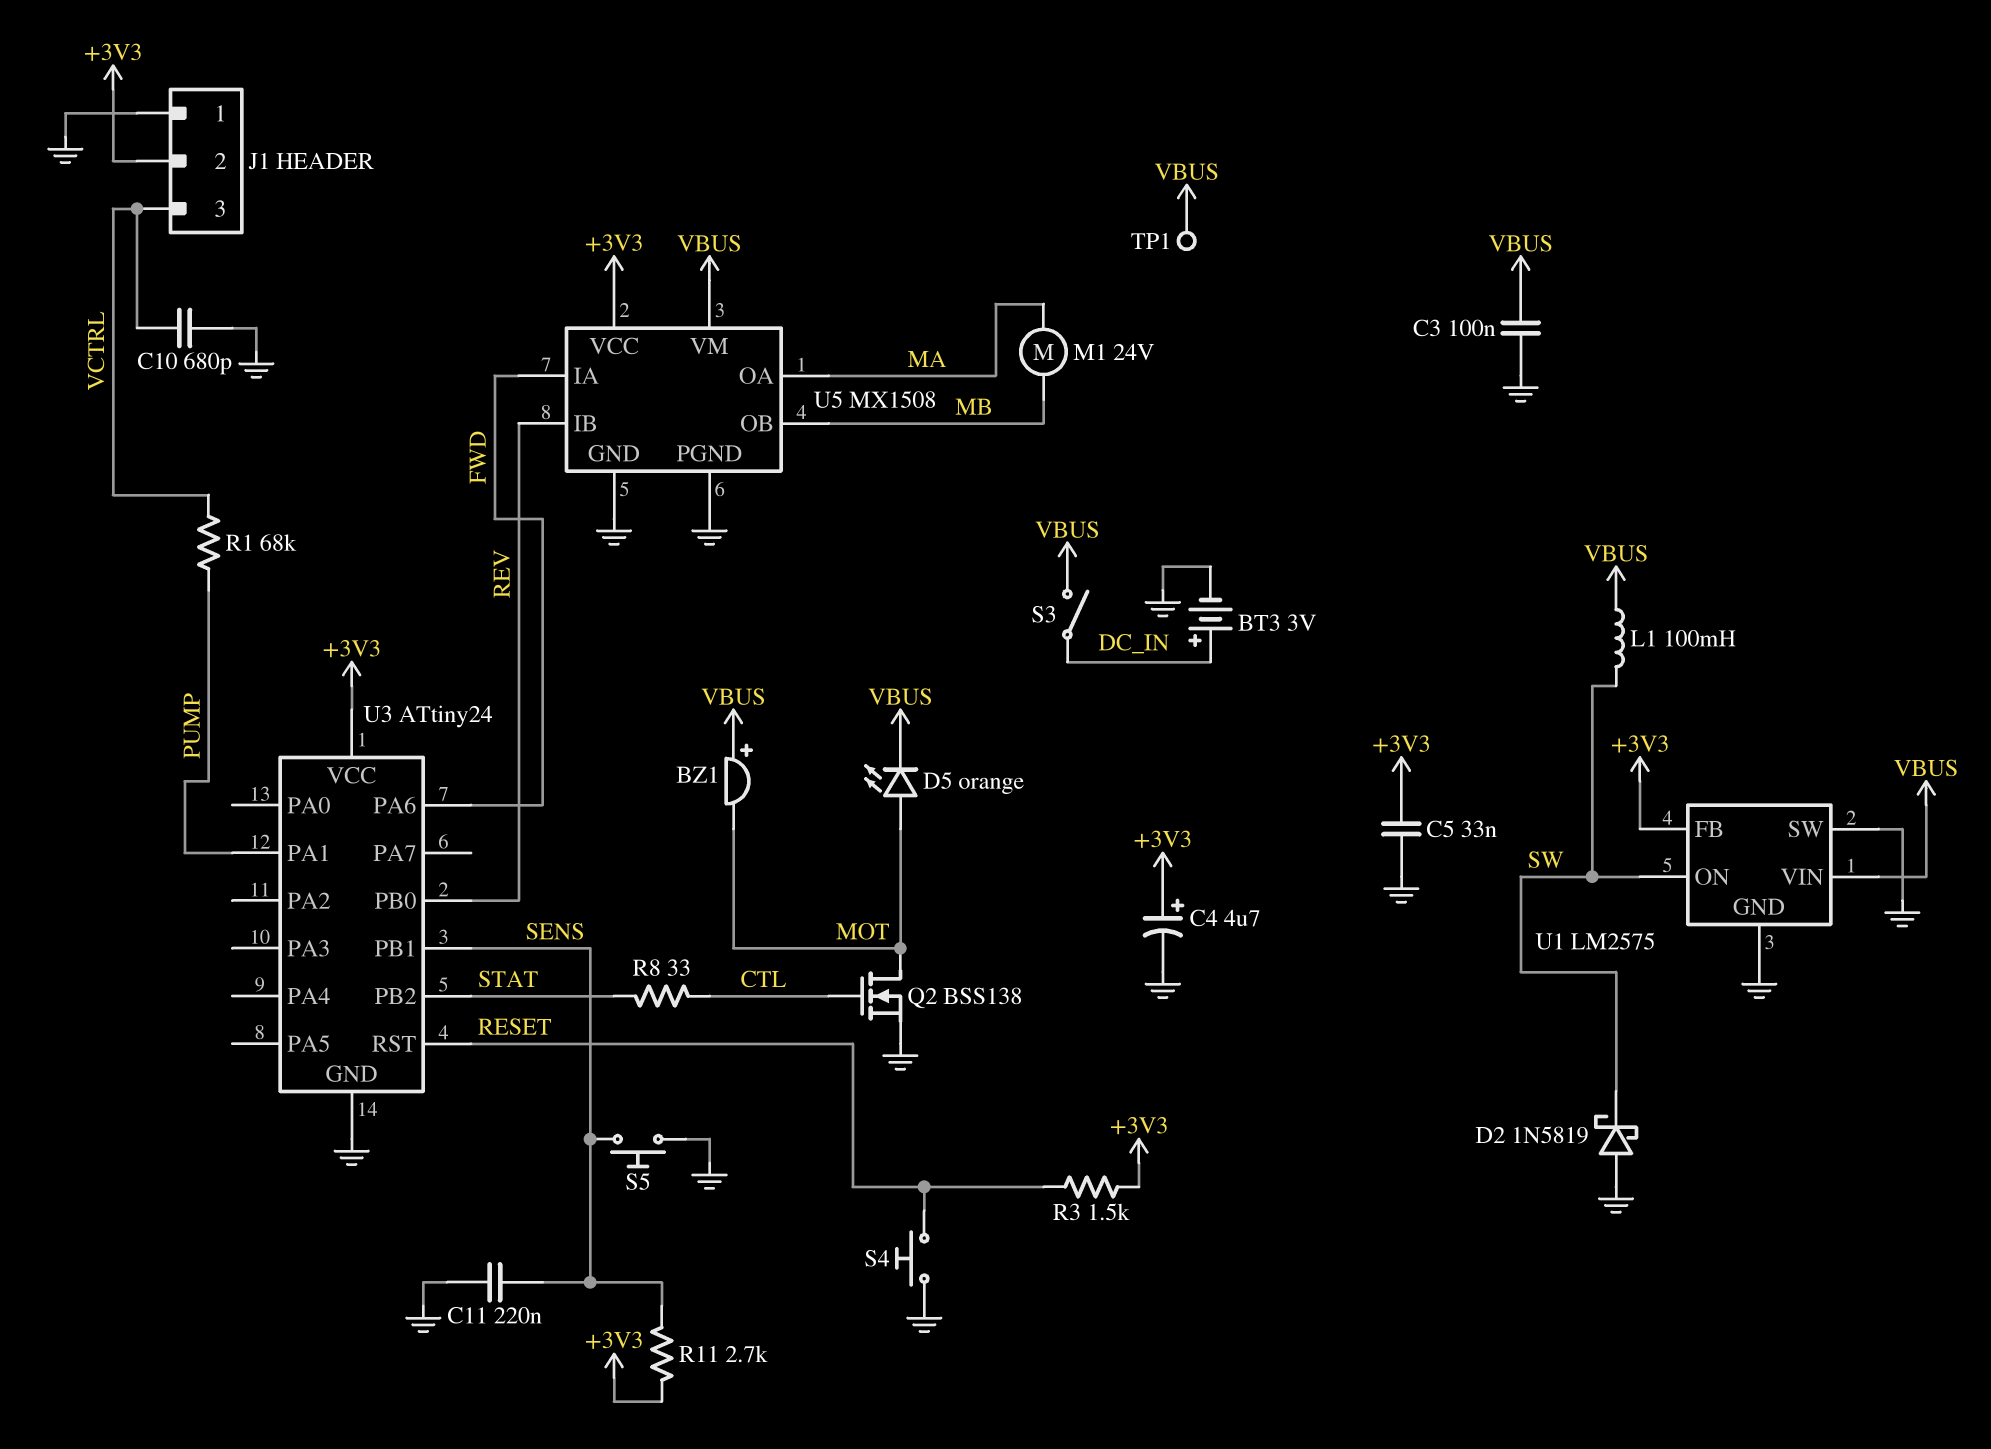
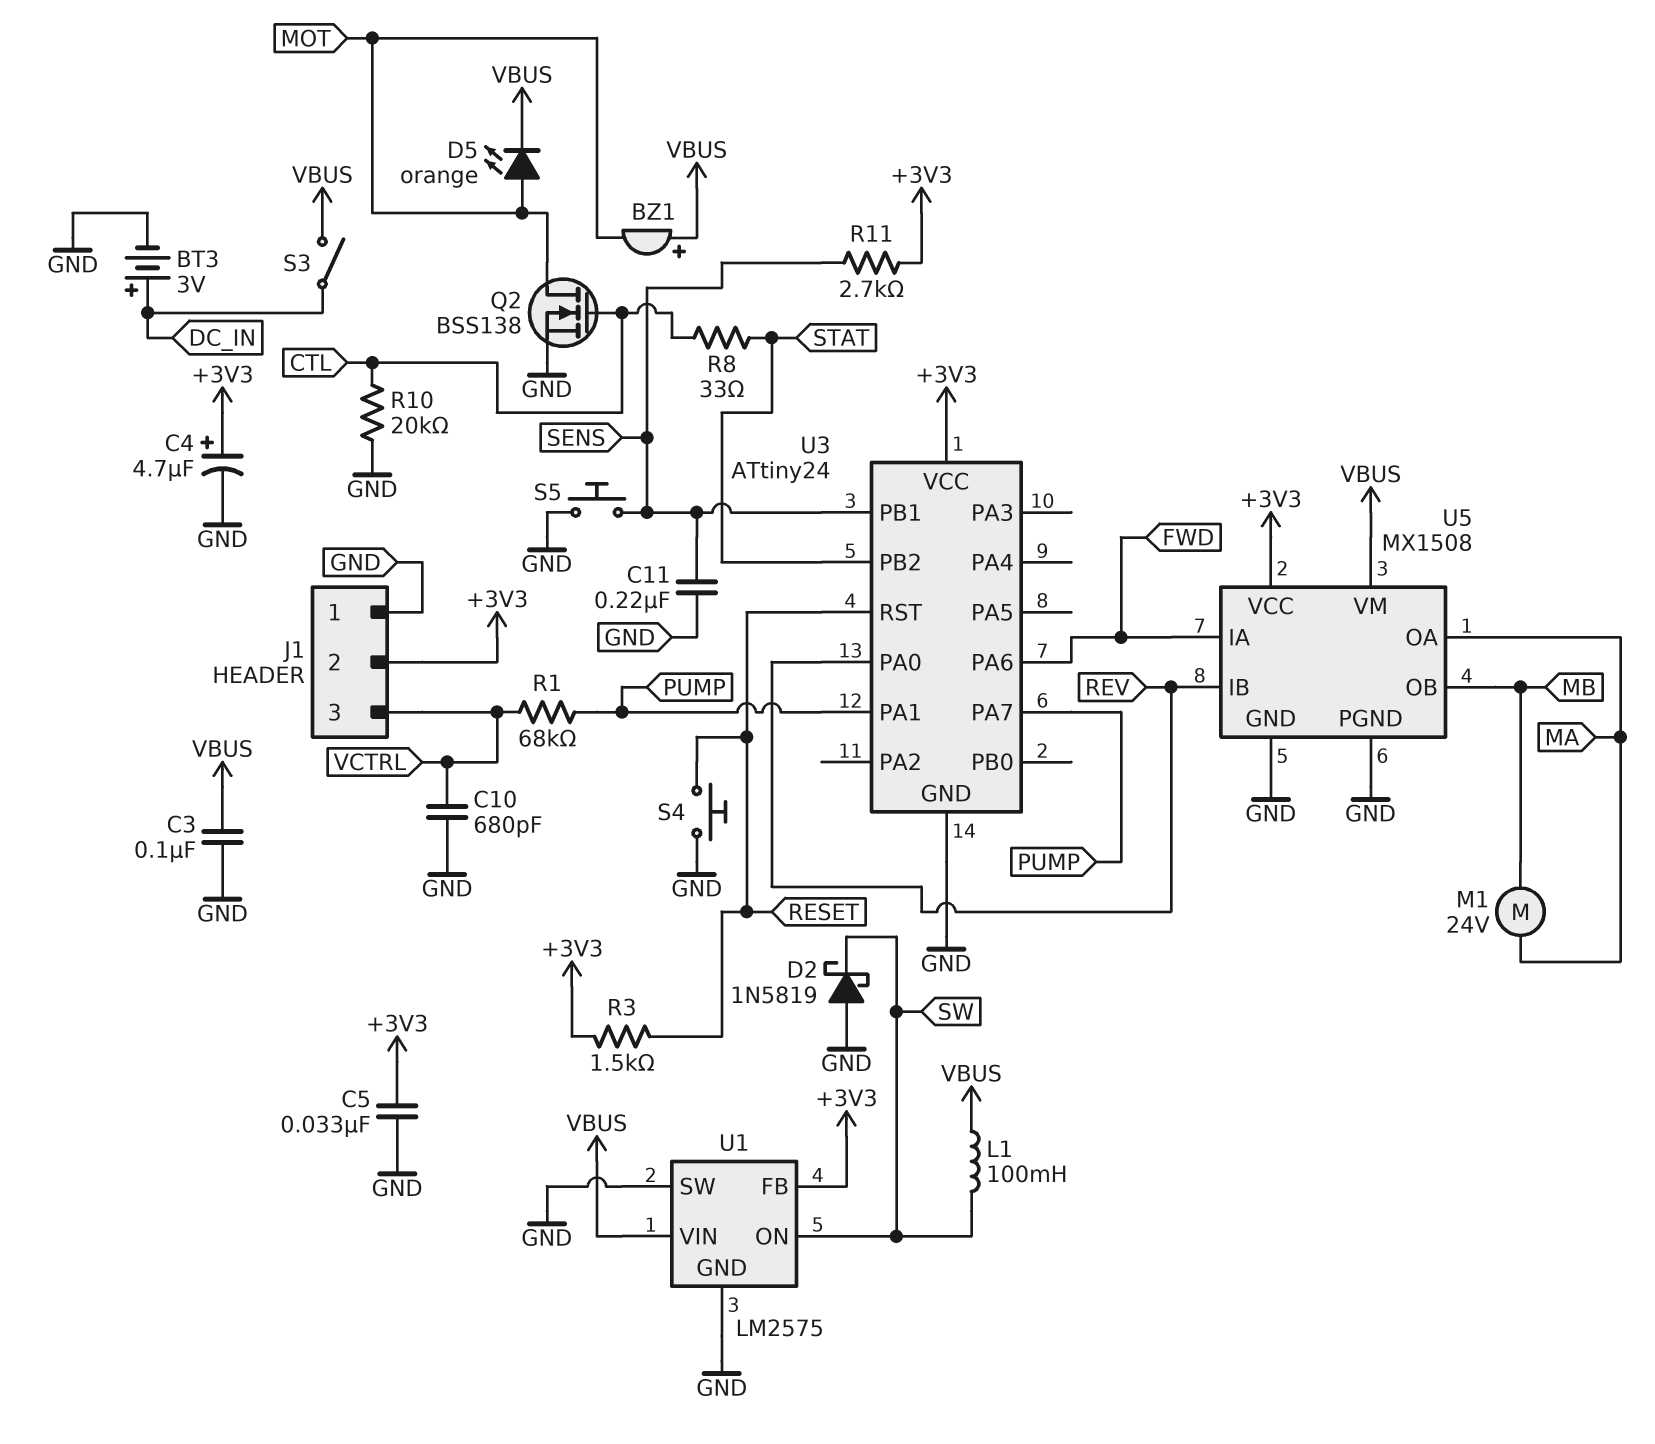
R10: none -> 20k (CTL, GND)
TP1: test point (VBUS) -> none
U3 pin PA0: none -> REV
U3 pin PA7: none -> PUMP
U3 pin PB0: REV -> none

